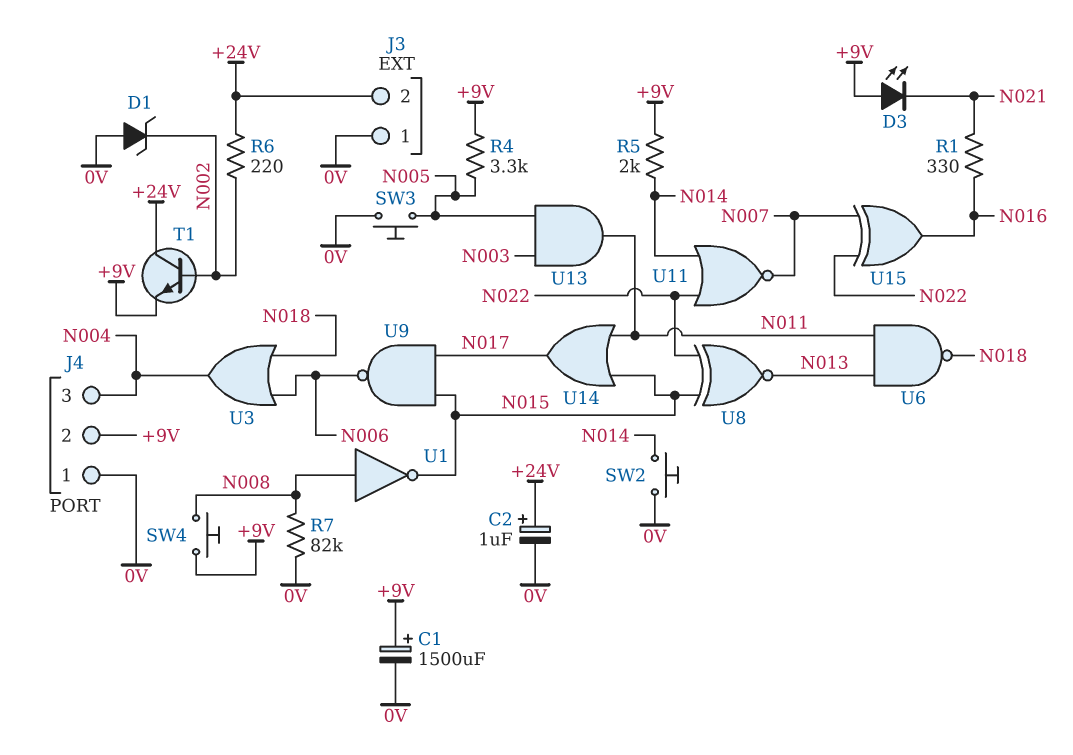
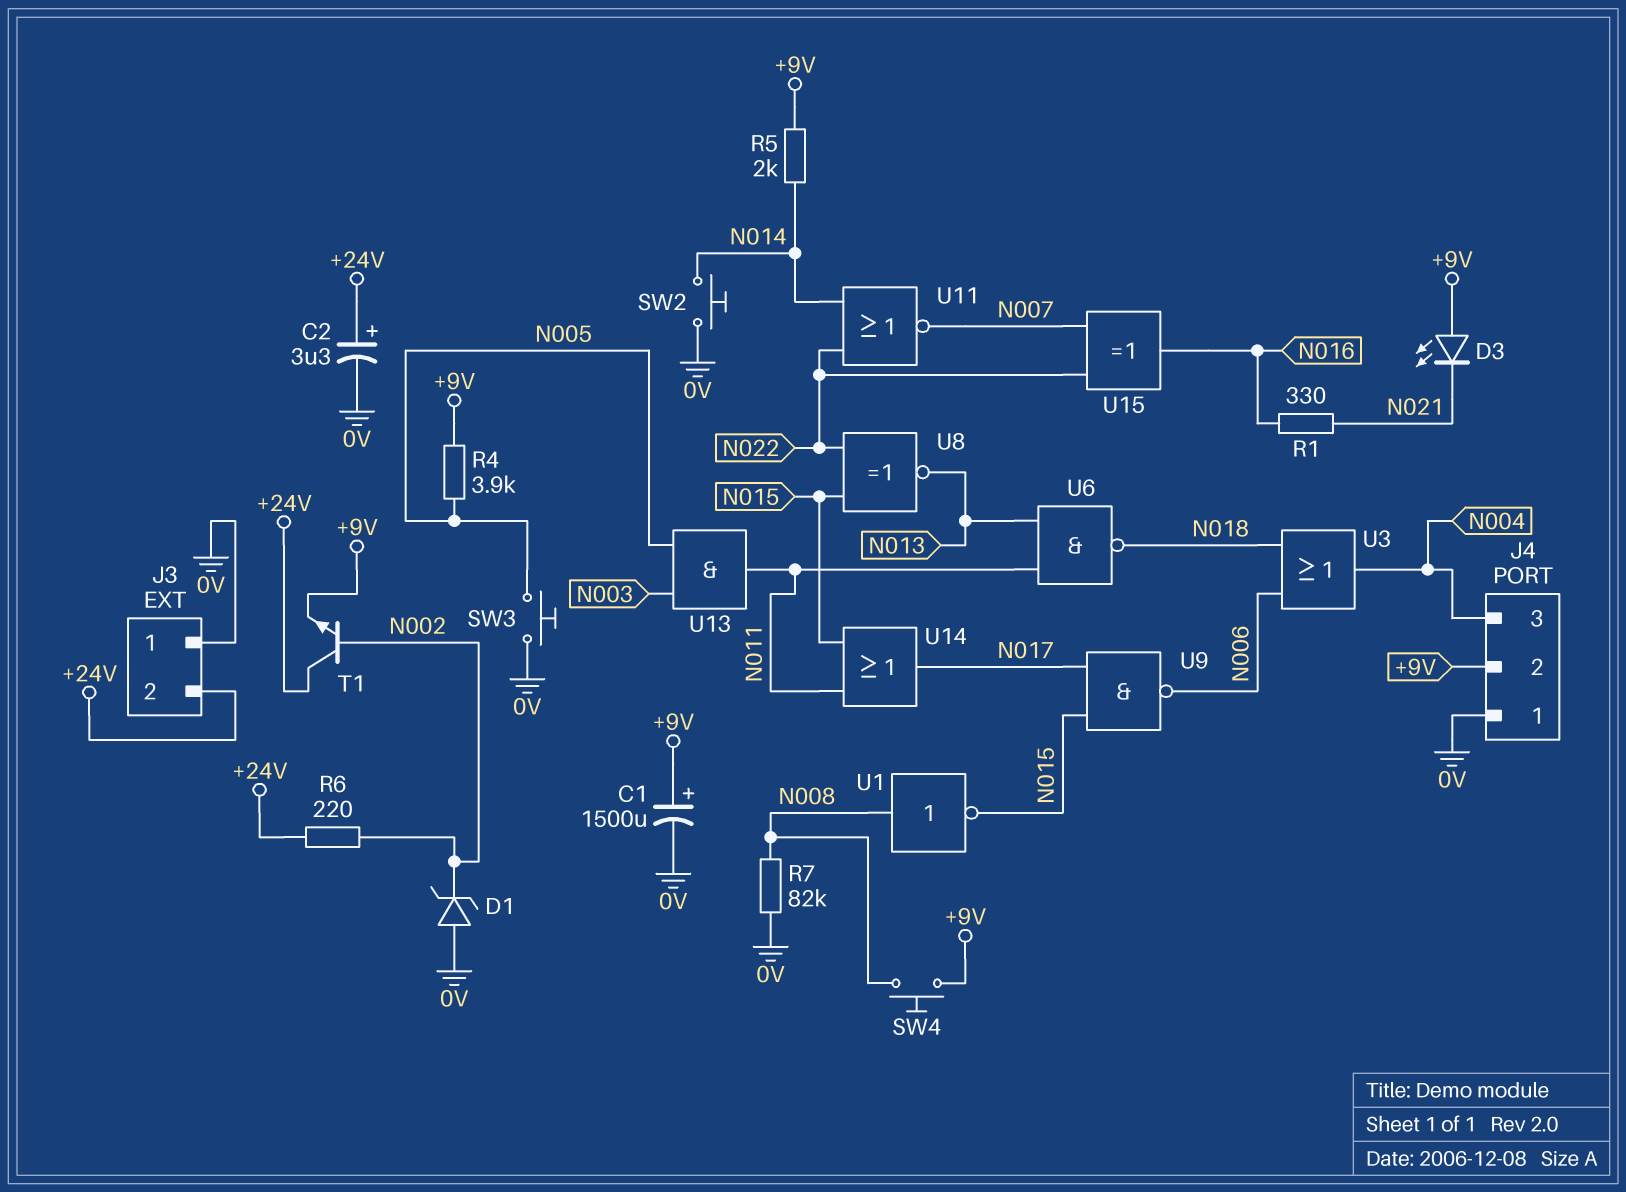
C2: 1uF (plus +24V, minus 0V) -> 3.3uF (plus +24V, minus 0V)
R4: 3.3k (+9V, N005) -> 3.9k (+9V, N005)

